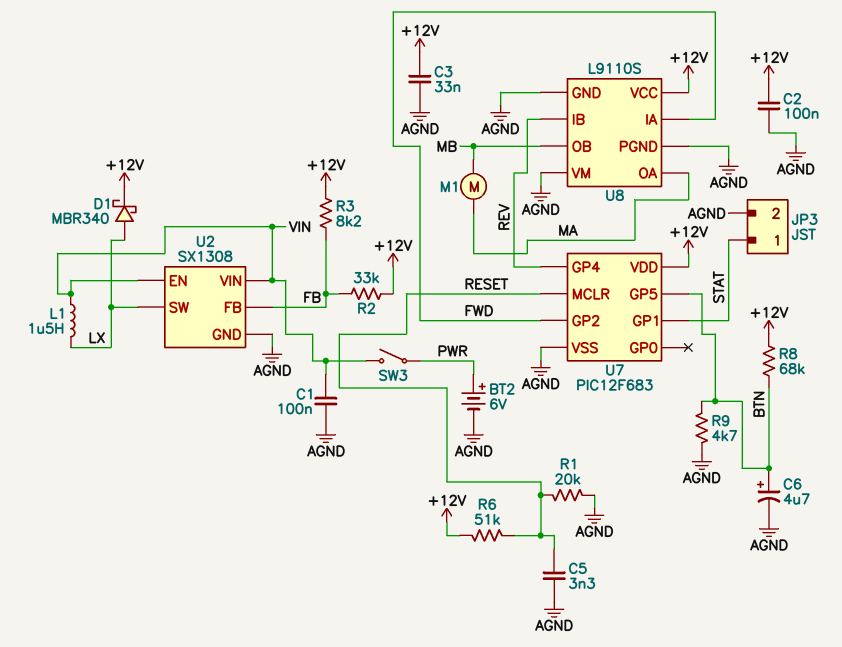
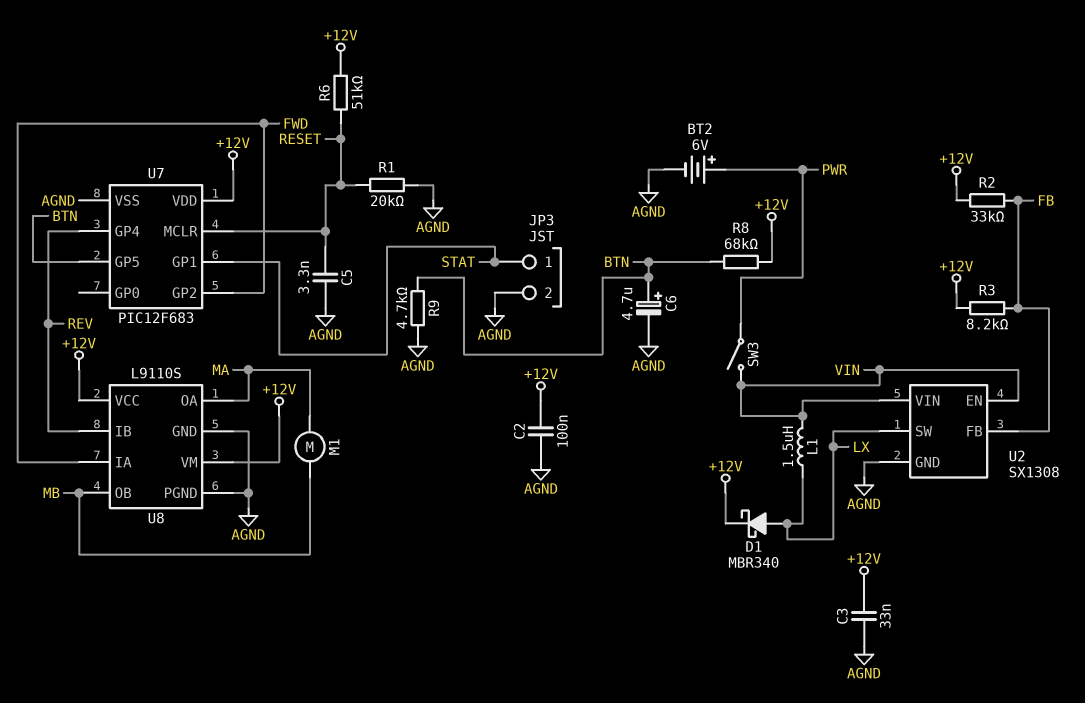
C1: 100nF (AGND, VIN) -> none
U8 pin VM: AGND -> +12V

